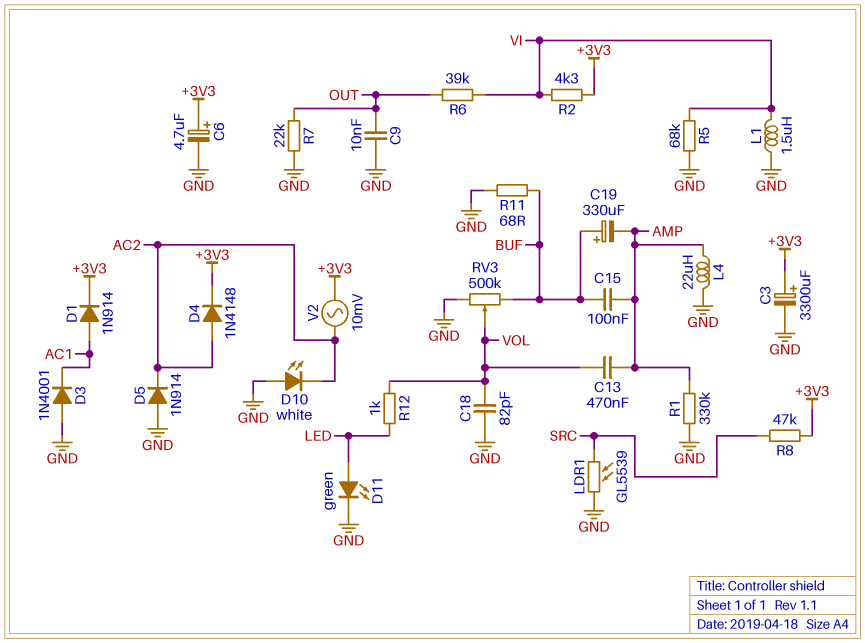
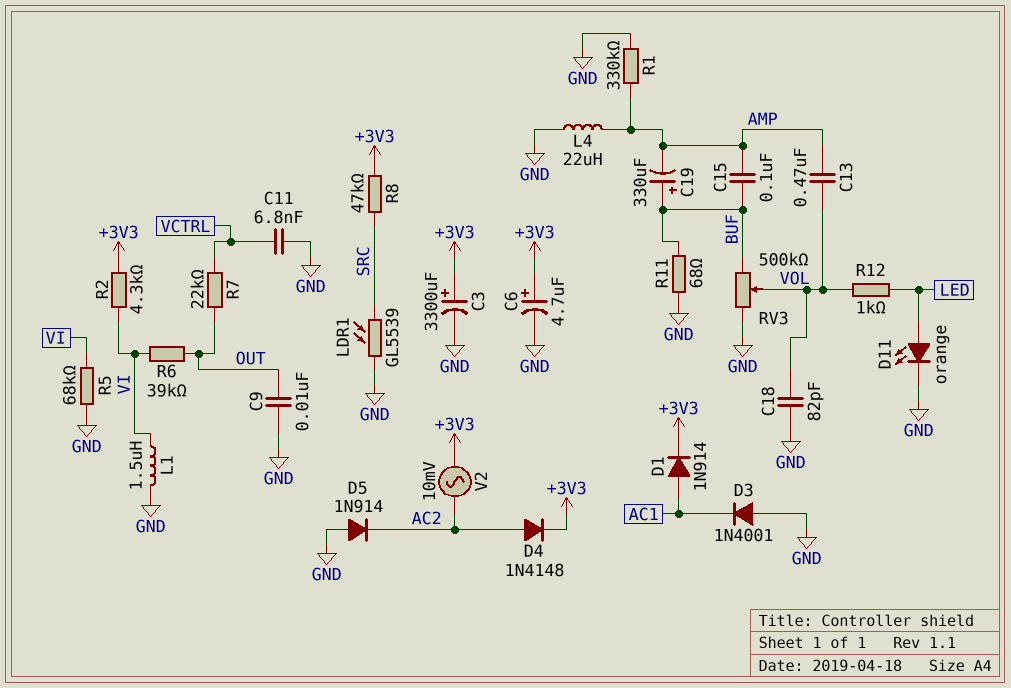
C11: none -> 6.8nF (GND, VCTRL)
D10: LED white (A GND, K AC2) -> none
D11: LED green (A LED, K GND) -> LED orange (A LED, K GND)
R7: 22k (GND, OUT) -> 22k (OUT, VCTRL)

